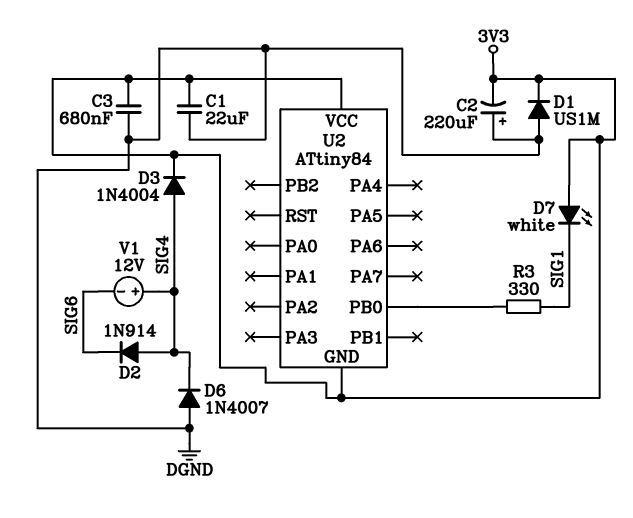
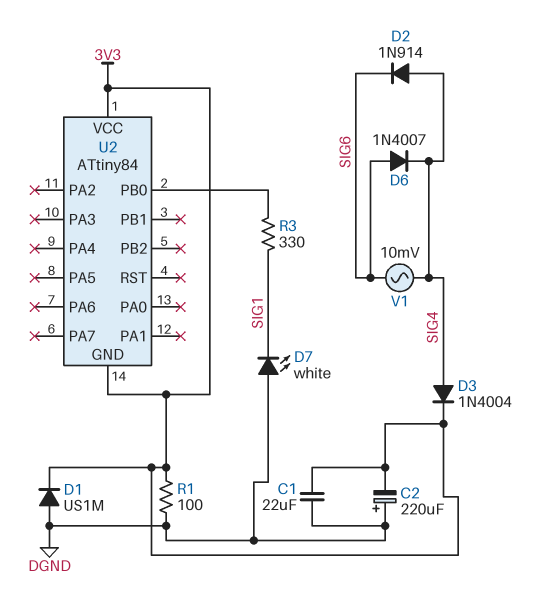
C3: 680nF (3V3, DGND) -> none
D6: diode 1N4007 (A DGND, K SIG4) -> diode 1N4007 (A SIG6, K SIG4)
D7: LED white (A 3V3, K SIG1) -> LED white (A DGND, K SIG1)
R1: none -> 100 (3V3, DGND)
V1: 12V (plus SIG4, minus SIG6) -> AC 10mV (SIG4, SIG6)

